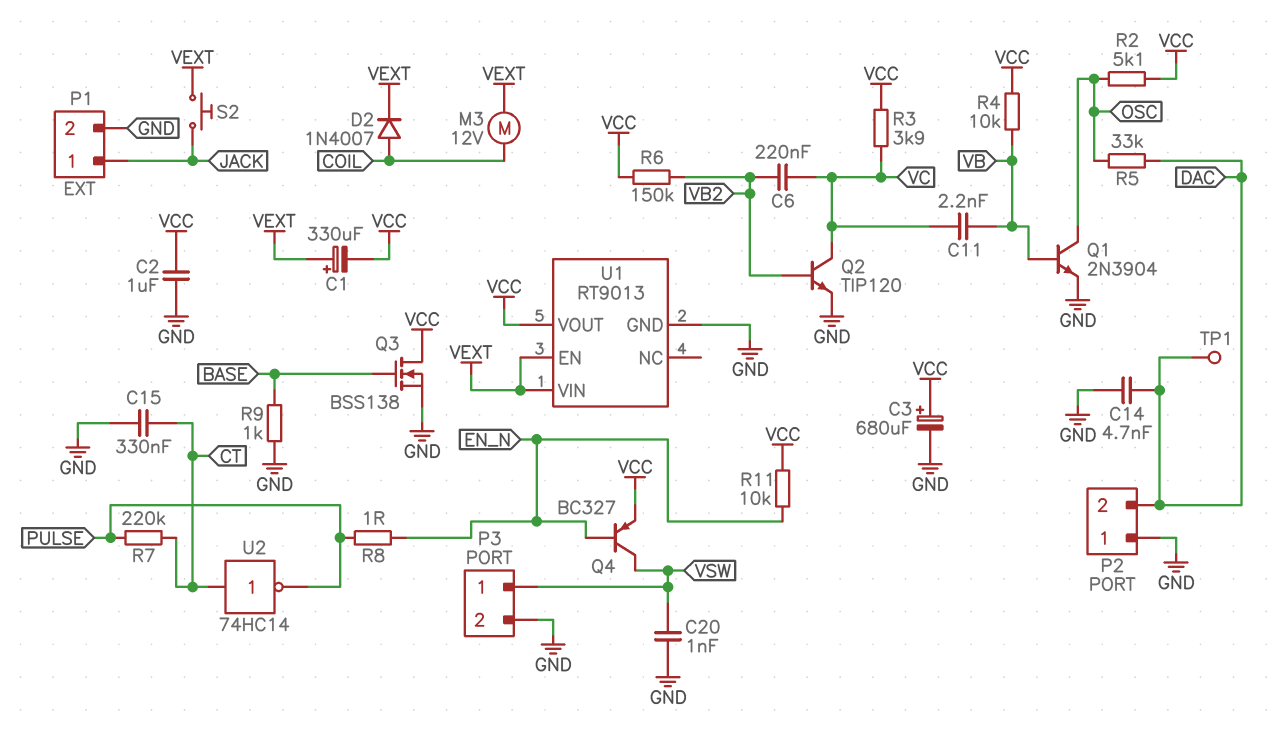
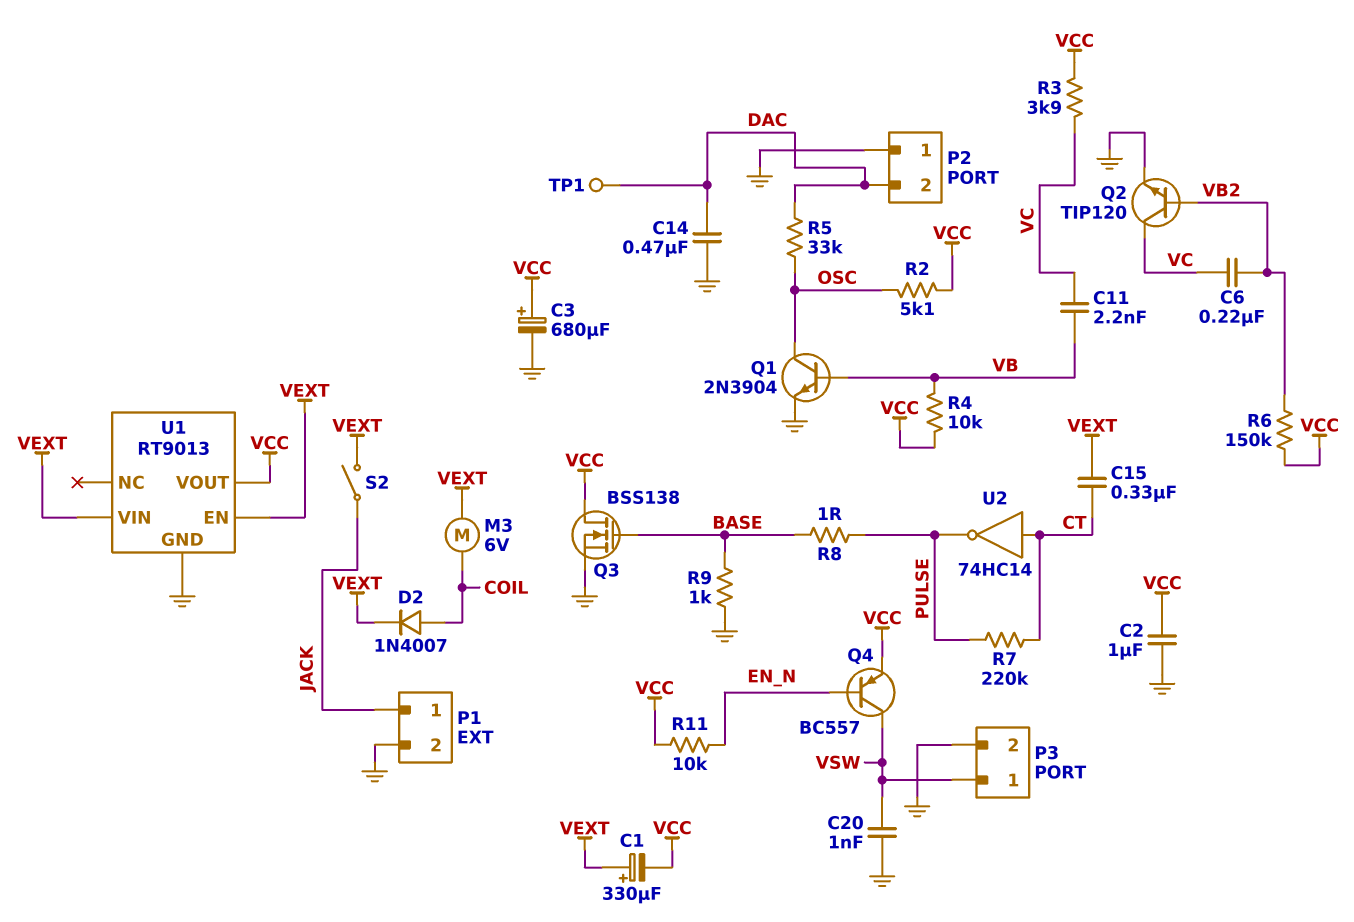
C14: 4.7nF (DAC, GND) -> 470nF (DAC, GND)
C15: 330nF (CT, GND) -> 330nF (CT, VEXT)
M3: motor 12V (COIL, VEXT) -> motor 6V (COIL, VEXT)
Q4: PNP BC327 (B EN_N, C VSW, E VCC) -> PNP BC557 (B EN_N, C VSW, E VCC)
R8: 1 (EN_N, PULSE) -> 1 (BASE, PULSE)
S2: button (JACK, VEXT) -> switch (JACK, VEXT)

